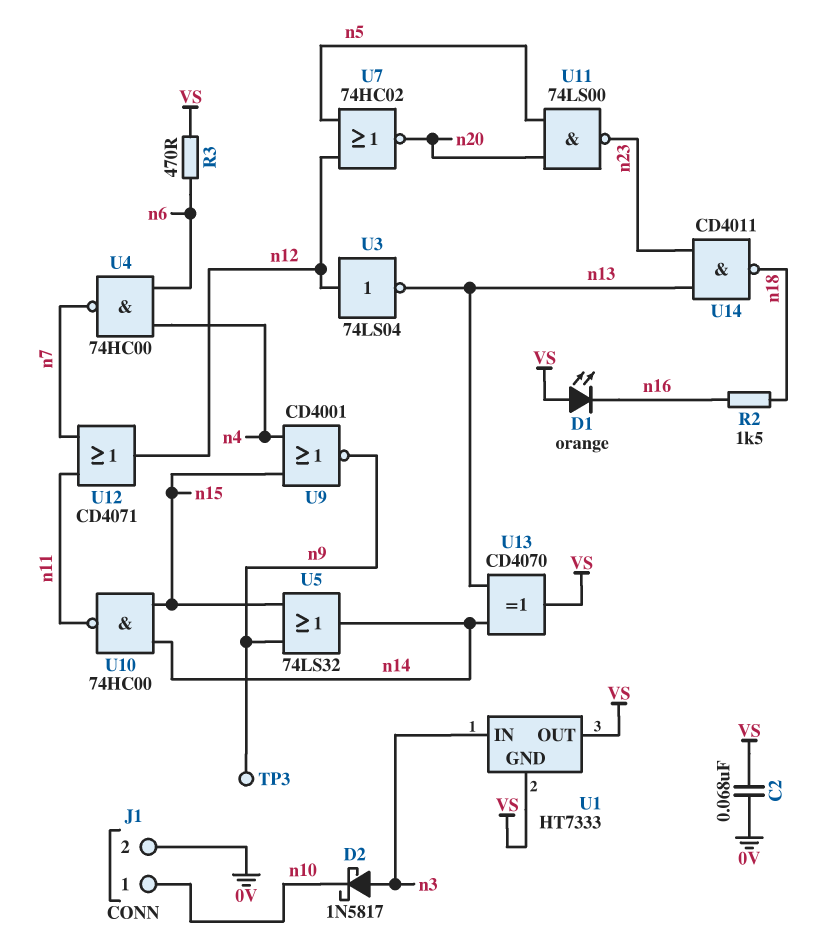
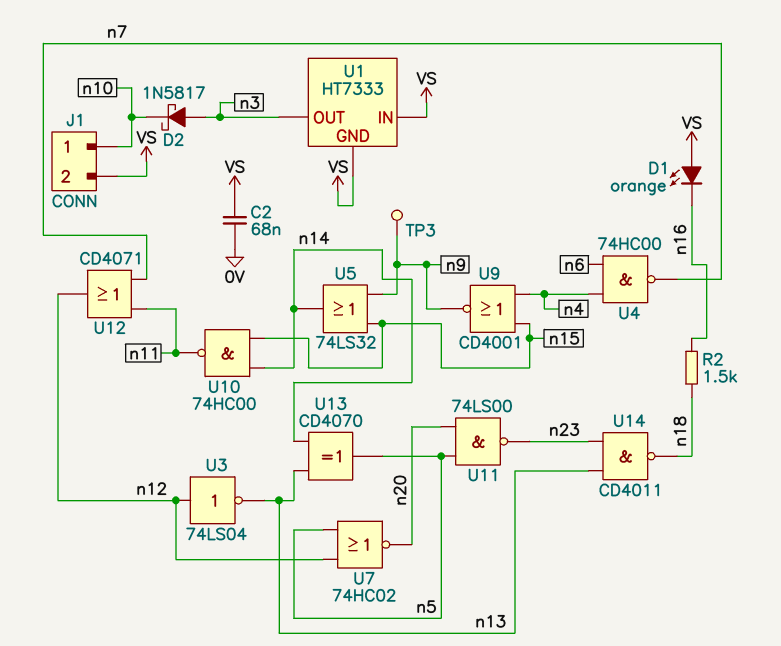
J1 pin 2: 0V -> VS
R3: 470 (VS, n6) -> none
U1 pin IN: n3 -> VS
U1 pin OUT: VS -> n3
U13: XOR CD4070 (in n13, in n14, out VS) -> XOR CD4070 (in n13, in n14, out n5)

